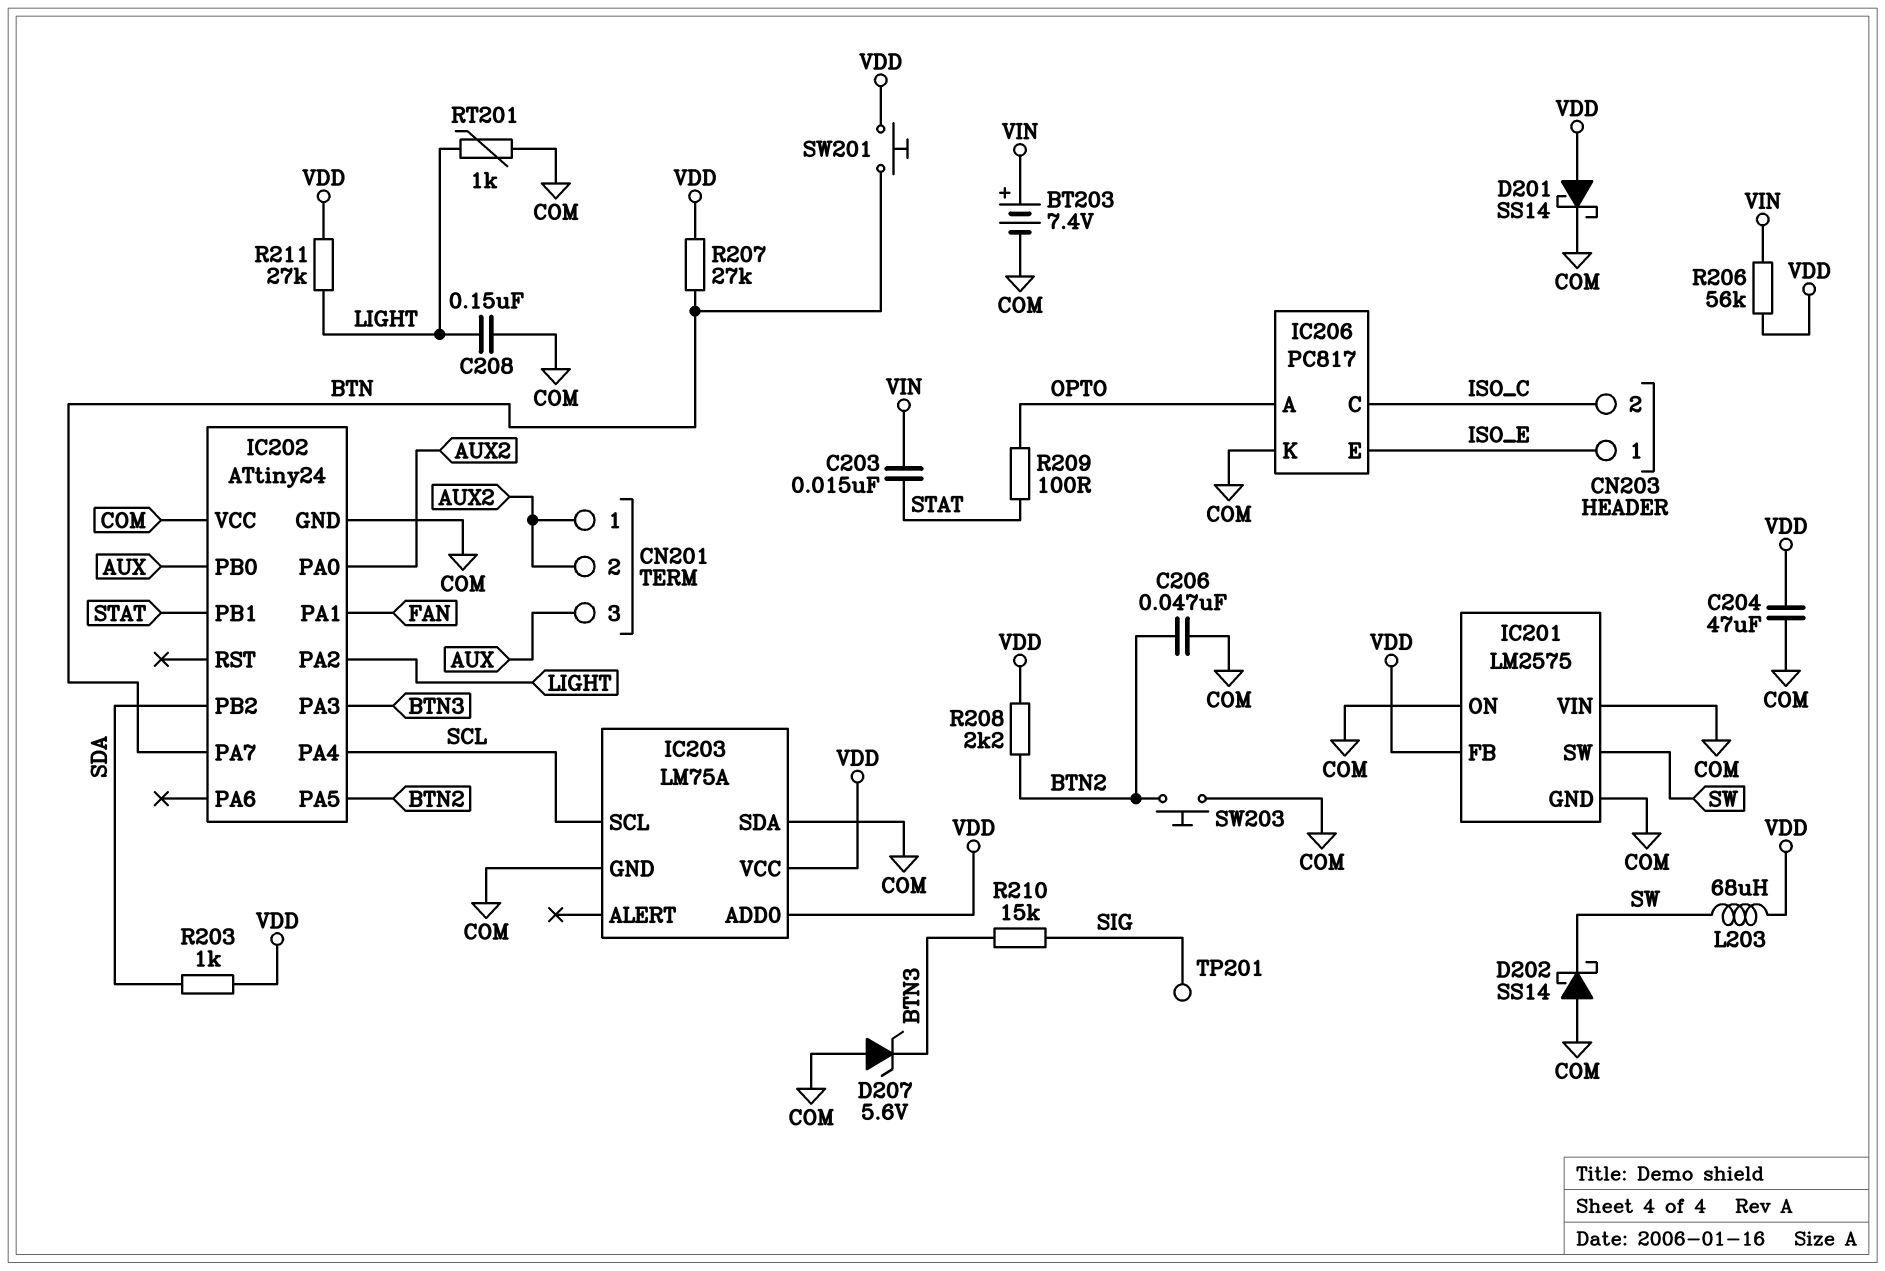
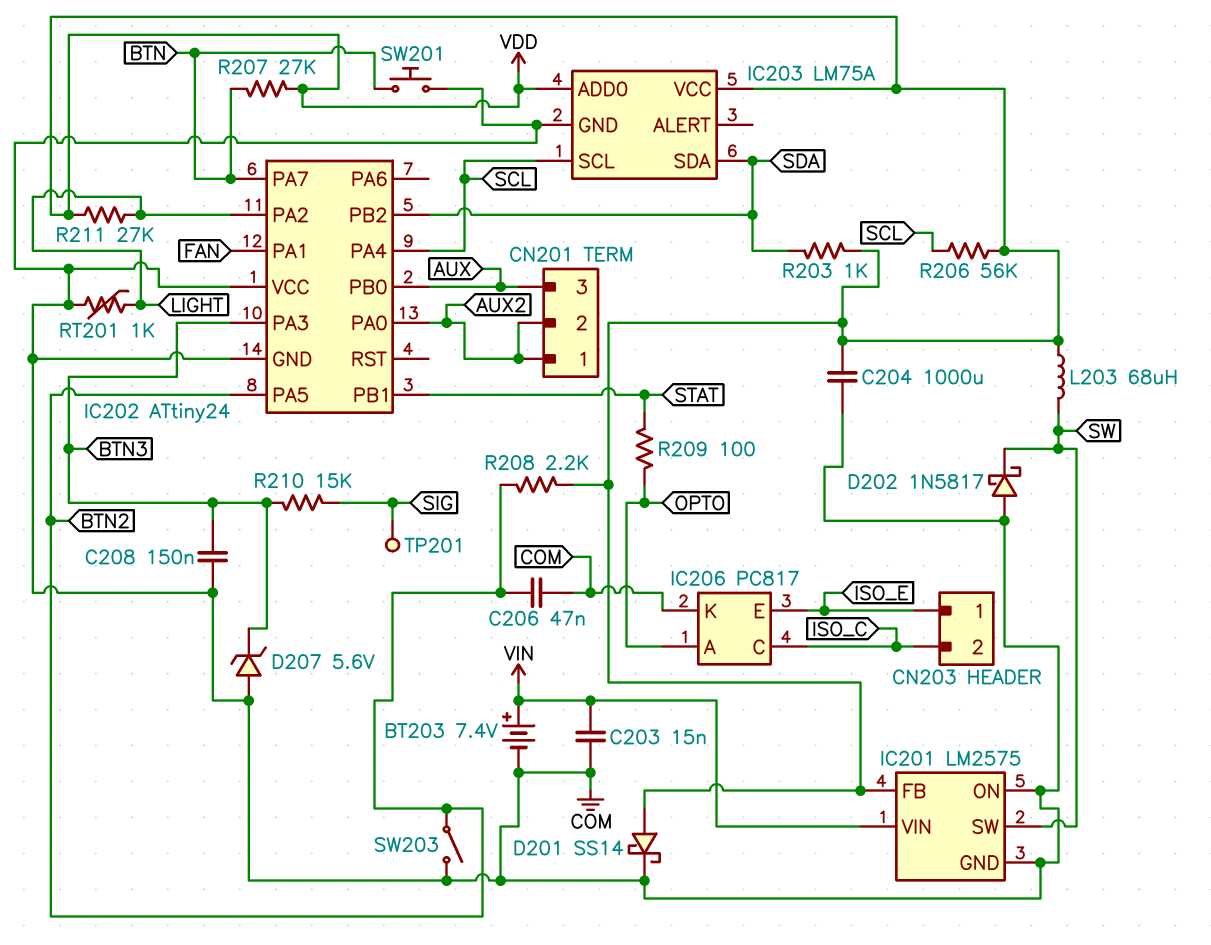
C203: 15nF (STAT, VIN) -> 15nF (COM, VIN)
C204: 47uF (COM, VDD) -> 1000uF (COM, VDD)
C208: 150nF (COM, LIGHT) -> 150nF (BTN3, COM)
D202: schottky SS14 (A COM, K SW) -> schottky 1N5817 (A COM, K SW)
IC201 pin VIN: COM -> VIN
IC203 pin SDA: COM -> SDA
R206: 56k (VDD, VIN) -> 56k (SCL, VDD)
SW201: button (BTN, VDD) -> button (BTN, COM)
SW203: button (BTN2, COM) -> switch (BTN2, COM)

